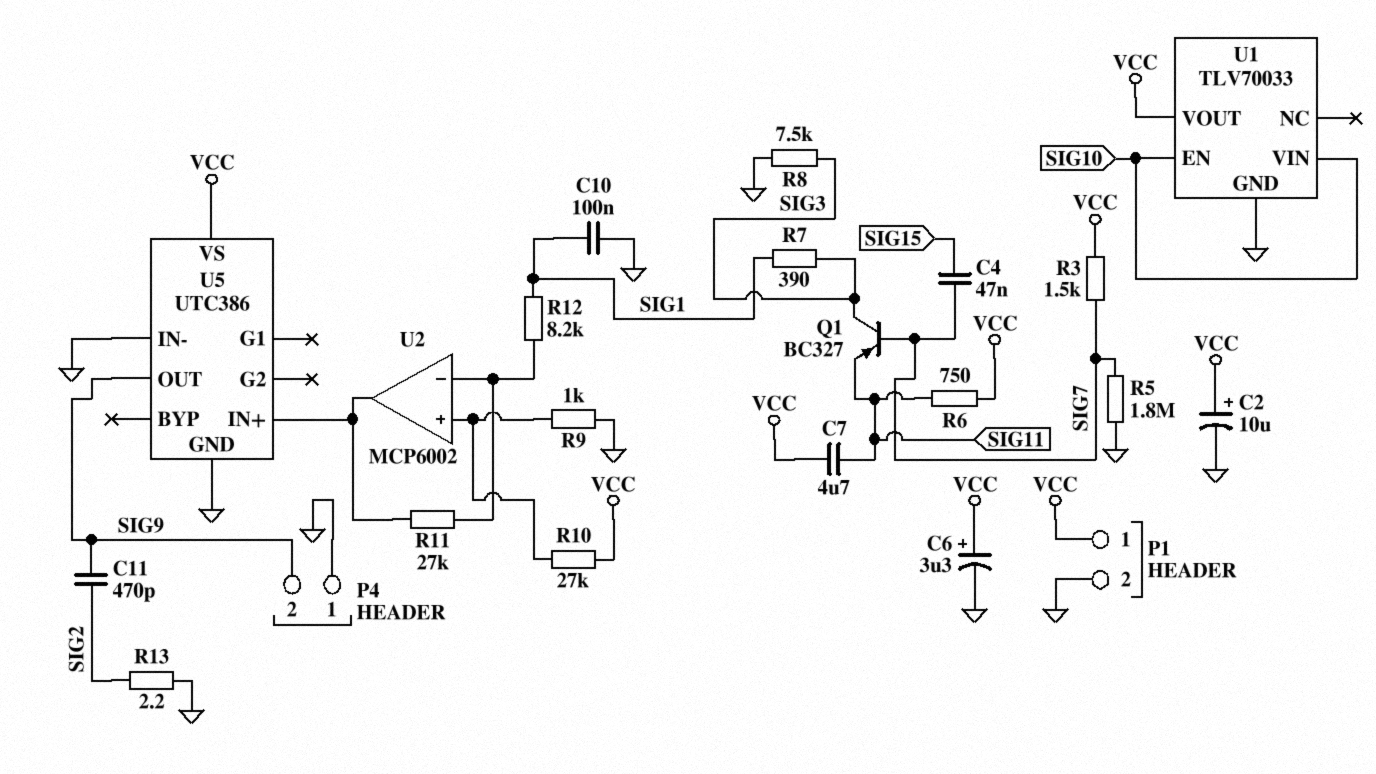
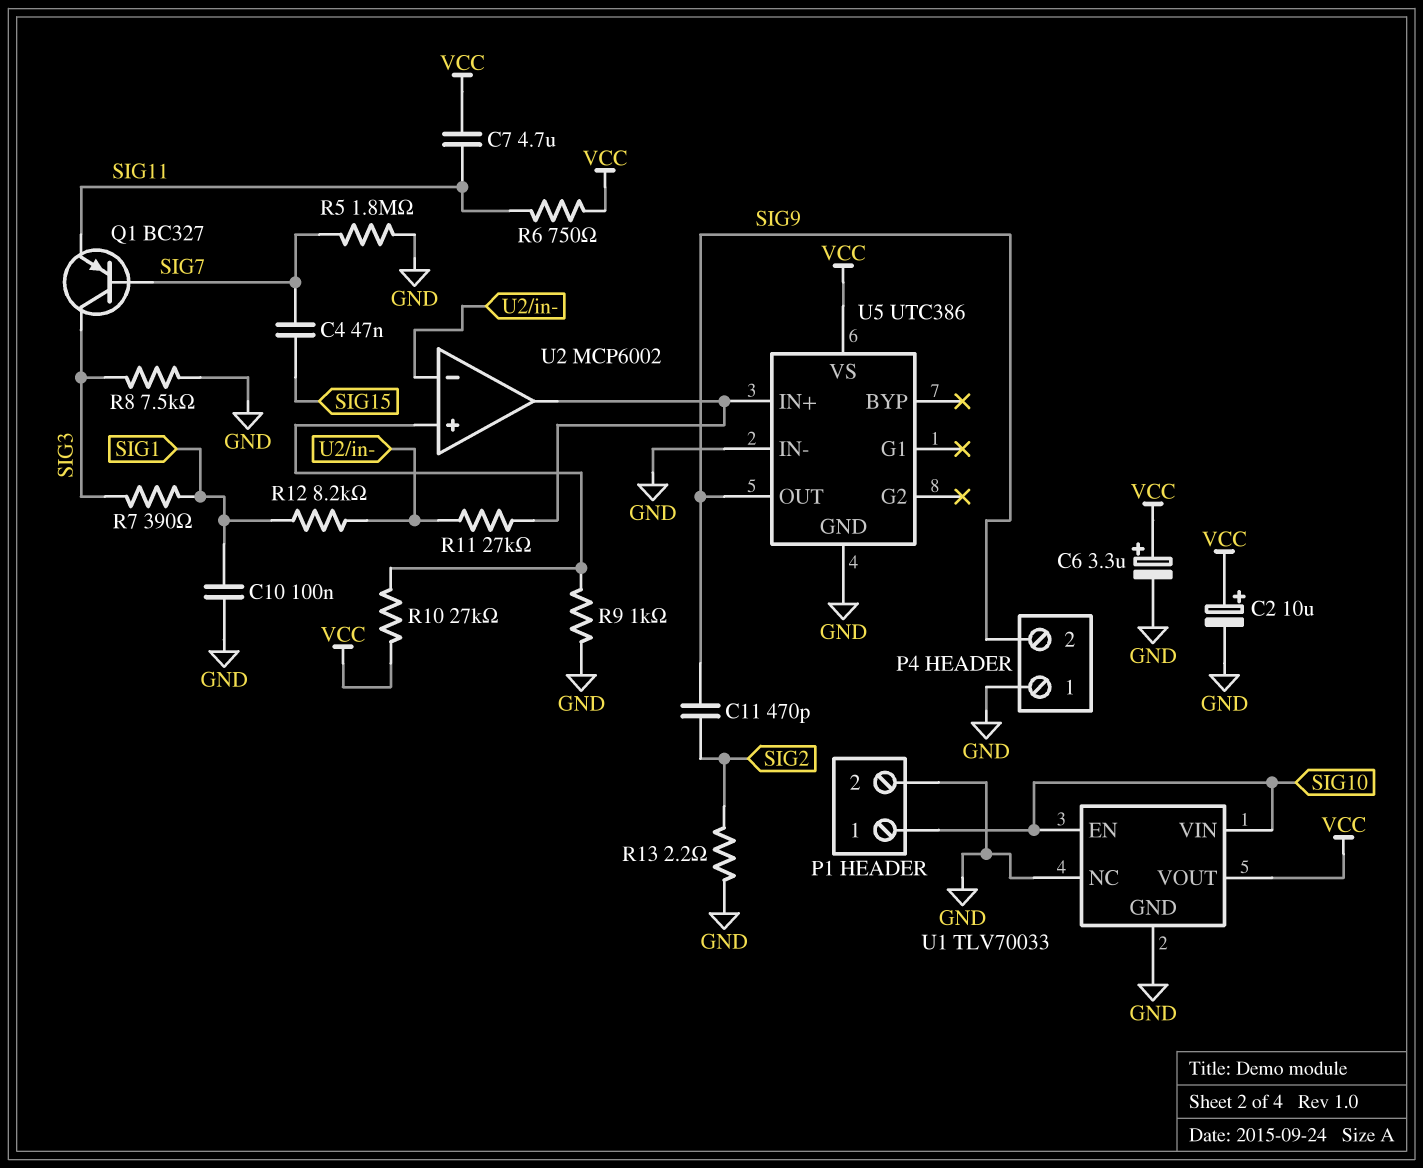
P1 pin 1: VCC -> SIG10
R3: 1.5k (SIG7, VCC) -> none
U1 pin NC: none -> GND

